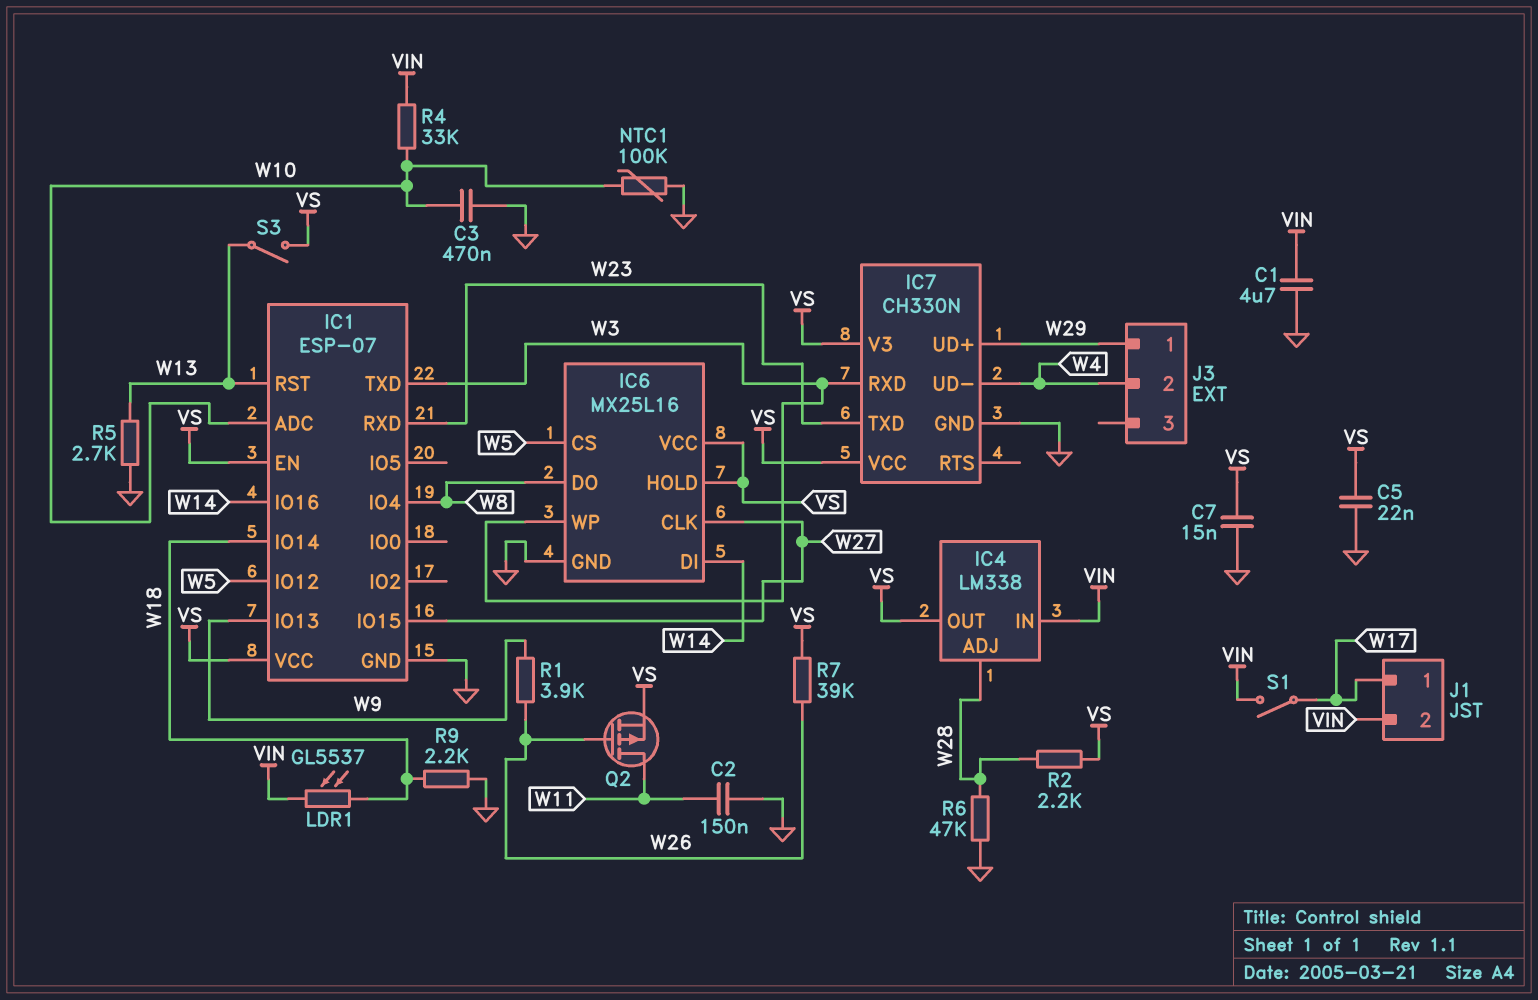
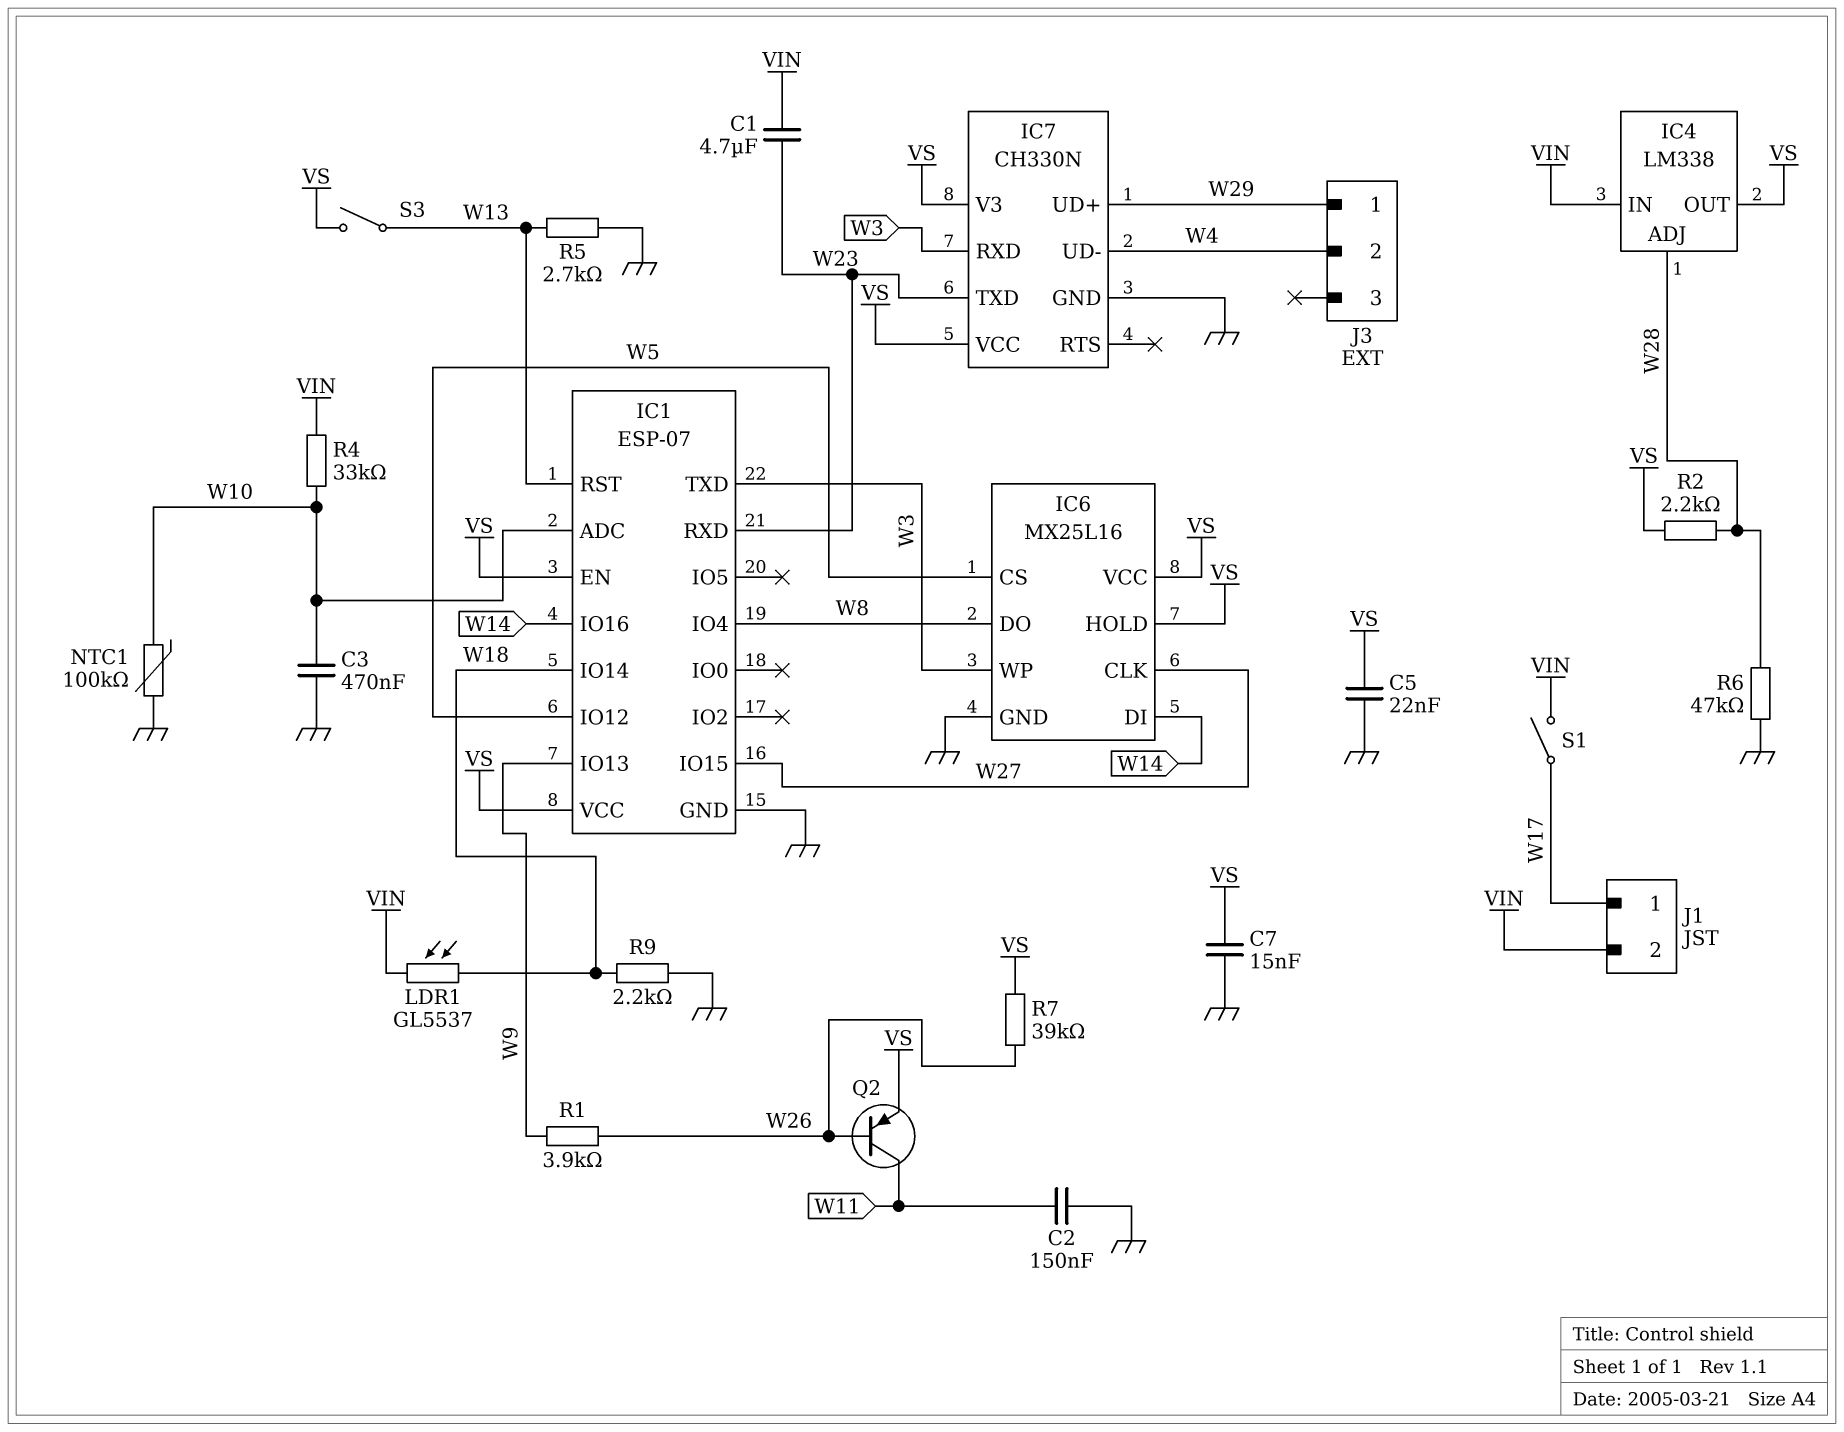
C1: 4.7uF (GND, VIN) -> 4.7uF (VIN, W23)
Q2: PMOS (G W26, D W11, S VS) -> PNP (B W26, C W11, E VS)

